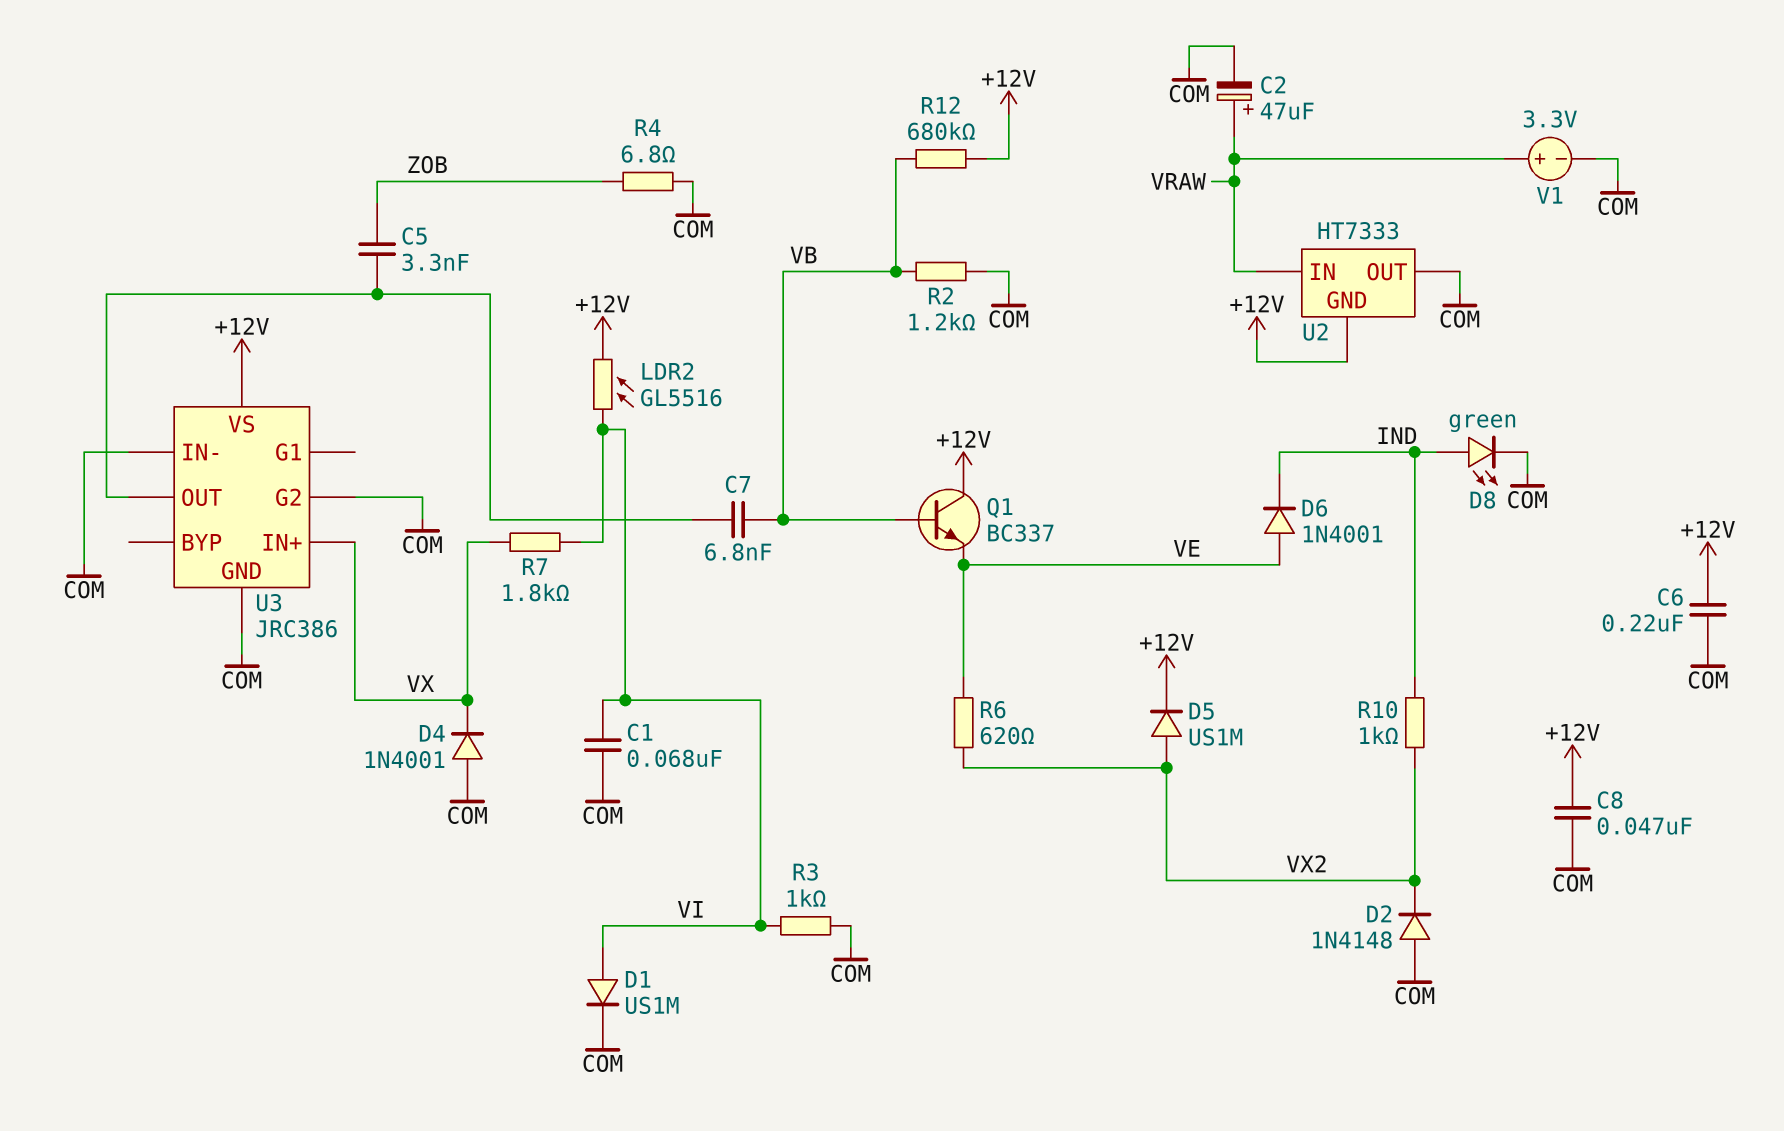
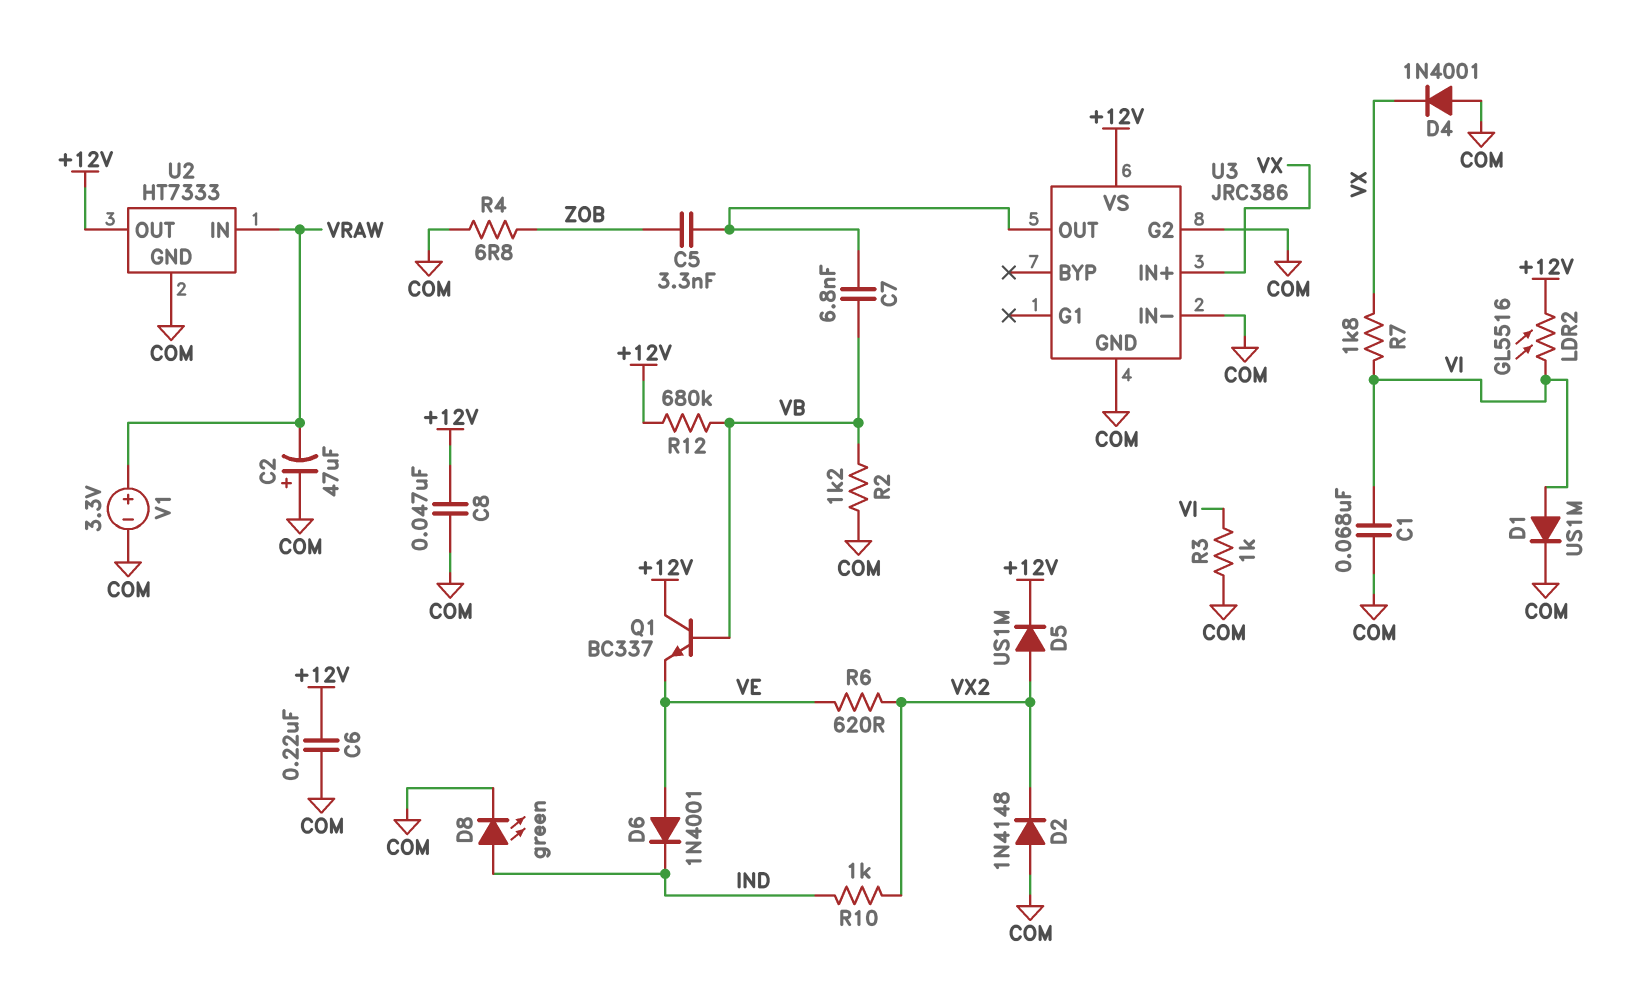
C2: 47uF (plus VRAW, minus COM) -> 47uF (plus COM, minus VRAW)
U2 pin GND: +12V -> COM
U2 pin OUT: COM -> +12V

